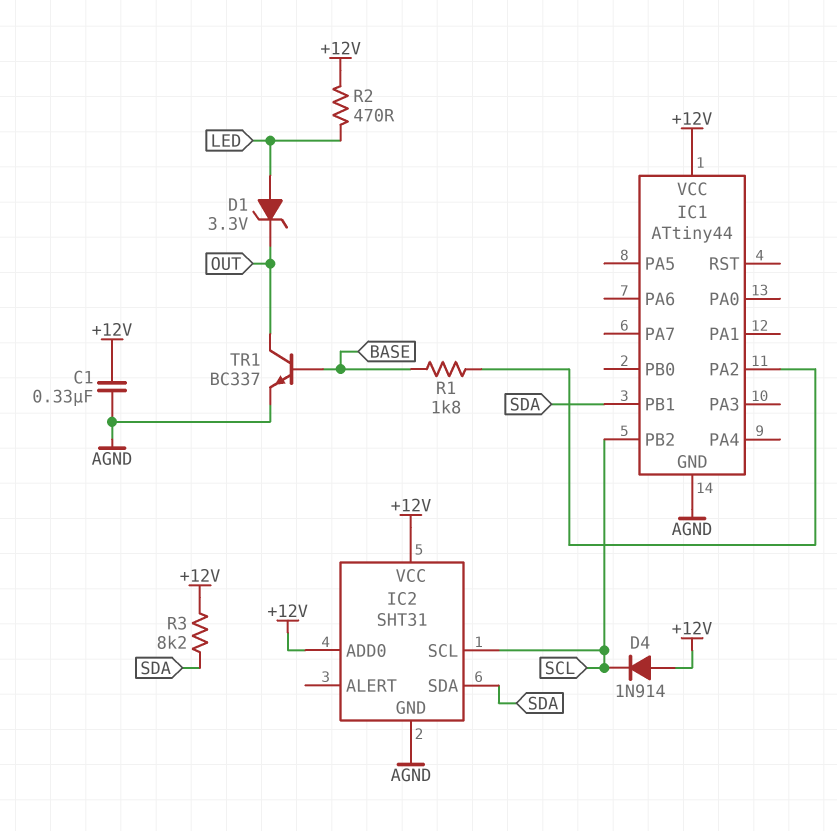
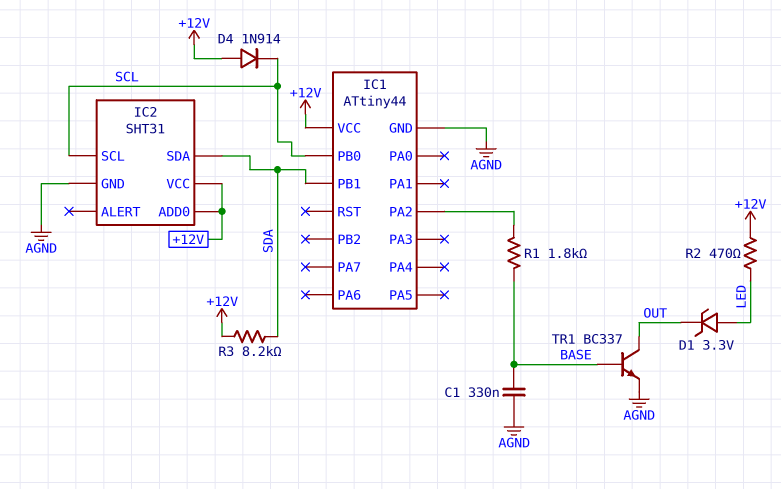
C1: 330nF (+12V, AGND) -> 330nF (AGND, BASE)
IC1 pin PB0: none -> SCL
IC1 pin PB2: SCL -> none

